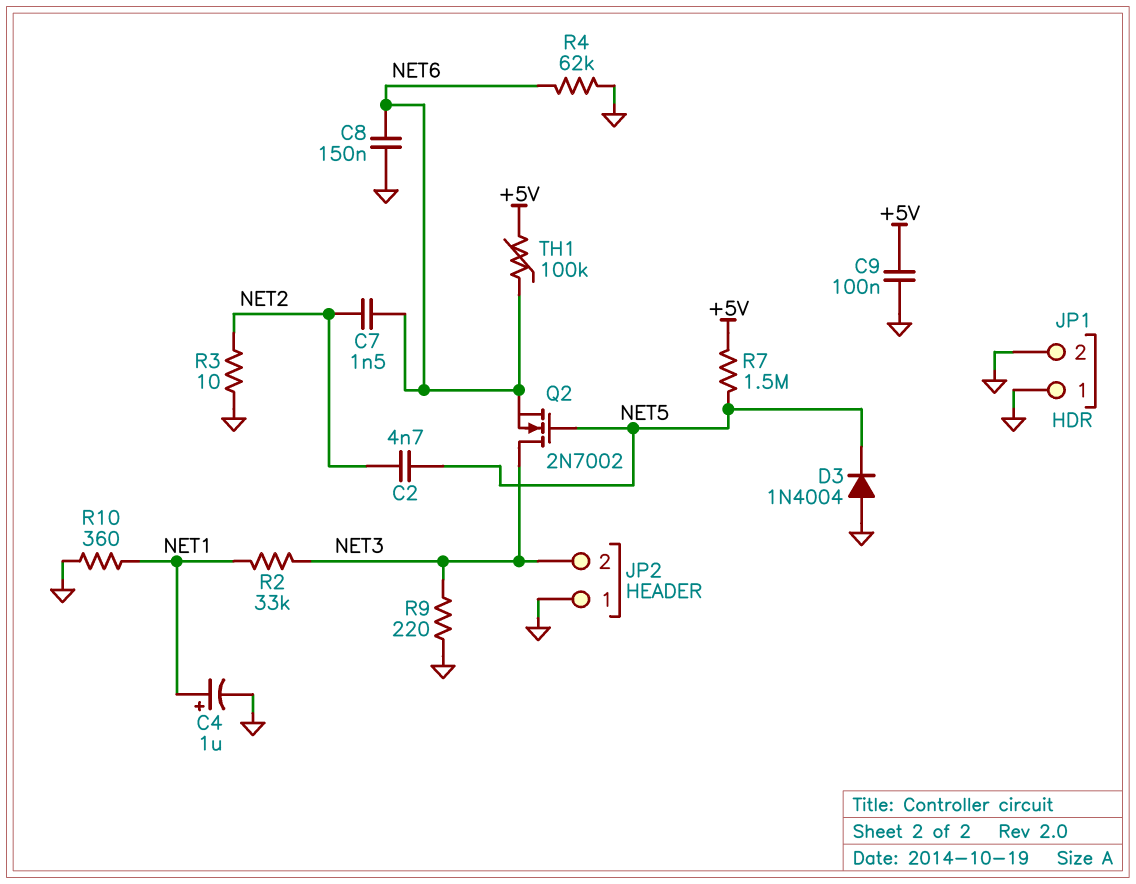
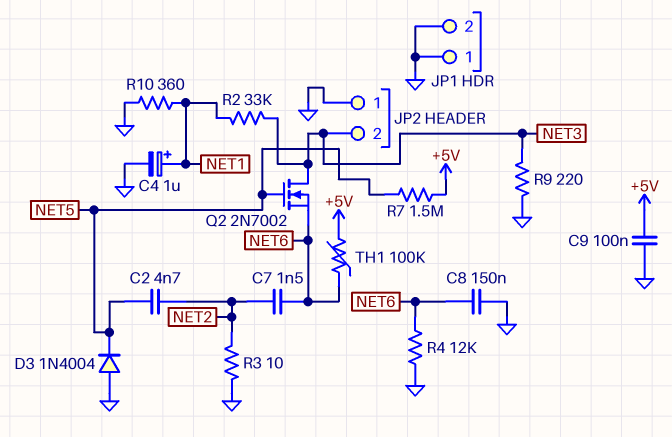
R4: 62k (GND, NET6) -> 12k (GND, NET6)

